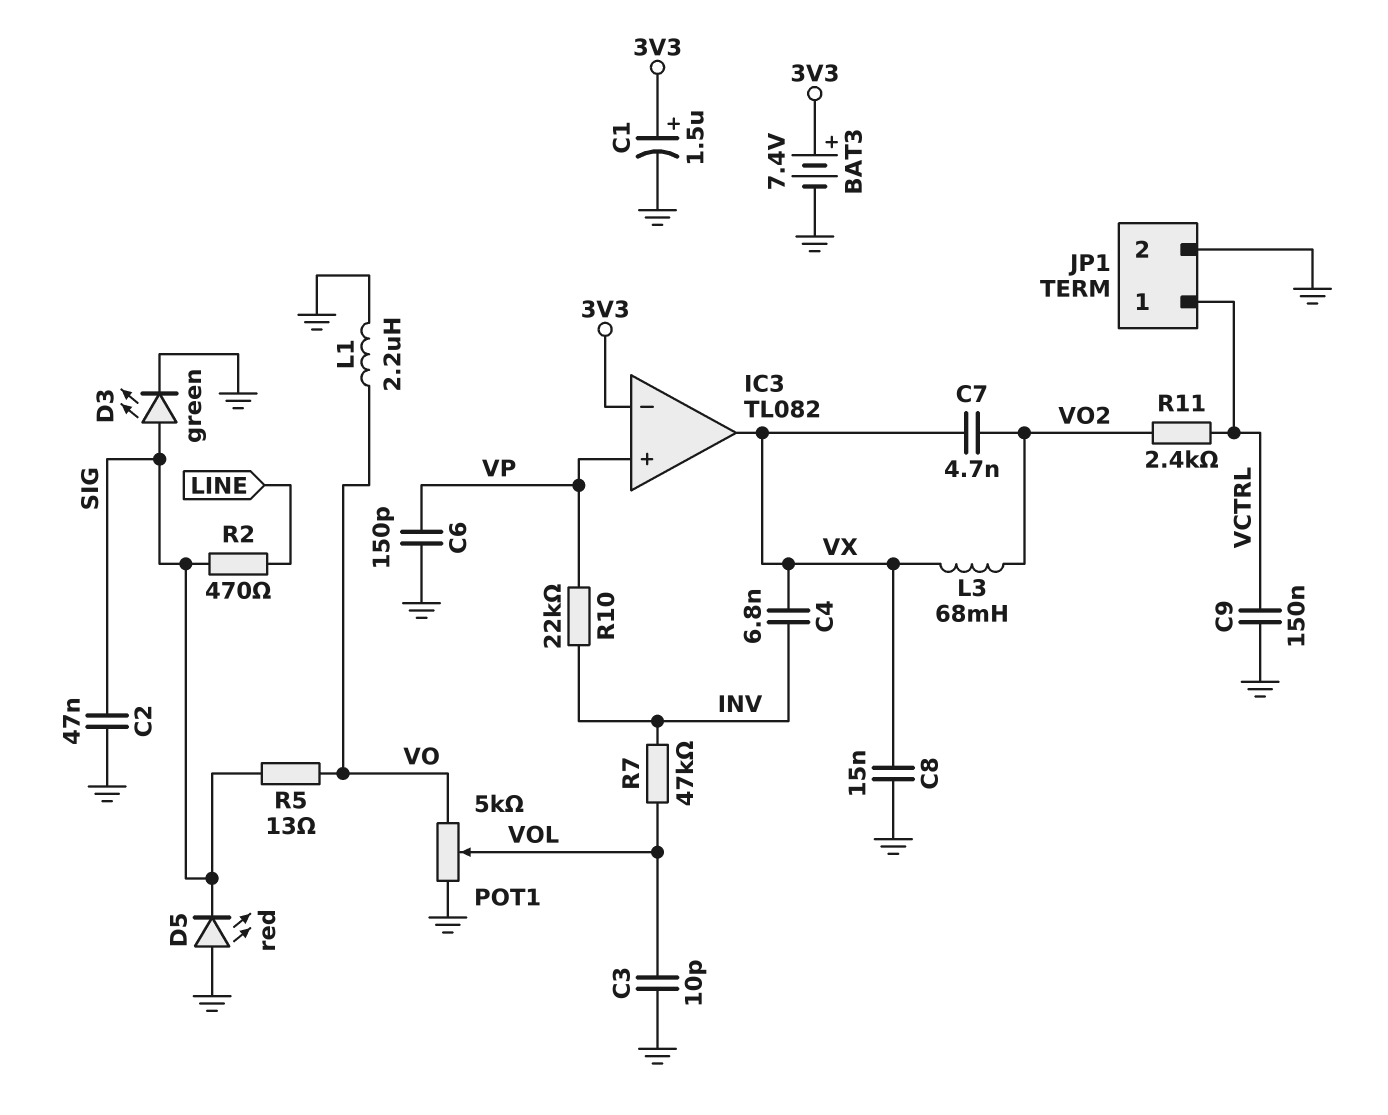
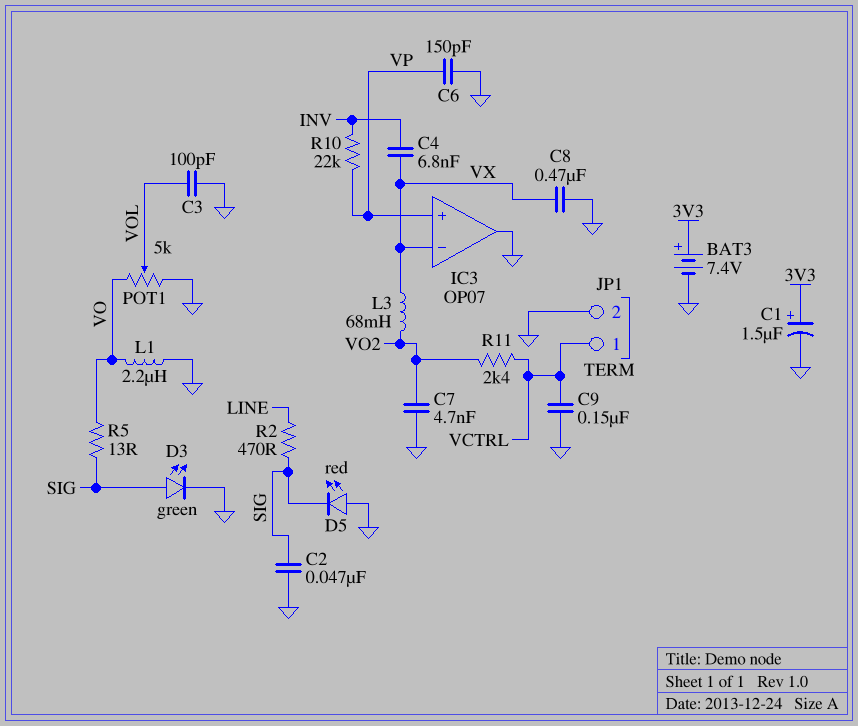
C3: 10pF (GND, VOL) -> 100pF (GND, VOL)
C7: 4.7nF (VO2, VX) -> 4.7nF (GND, VO2)
C8: 15nF (GND, VX) -> 470nF (GND, VX)
IC3: TL082 -> OP07
IC3 pin in-: 3V3 -> VX
IC3 pin out: VX -> GND
R7: 47k (INV, VOL) -> none

